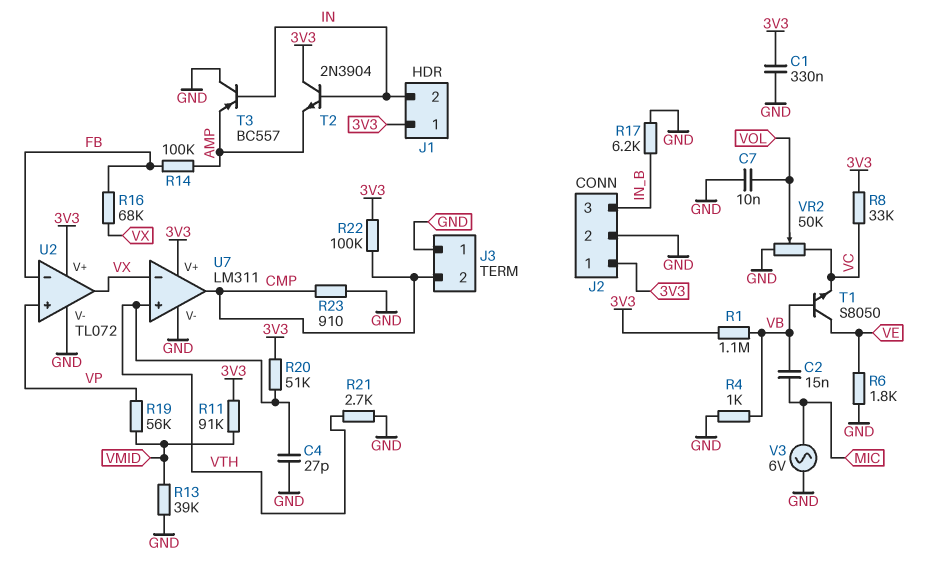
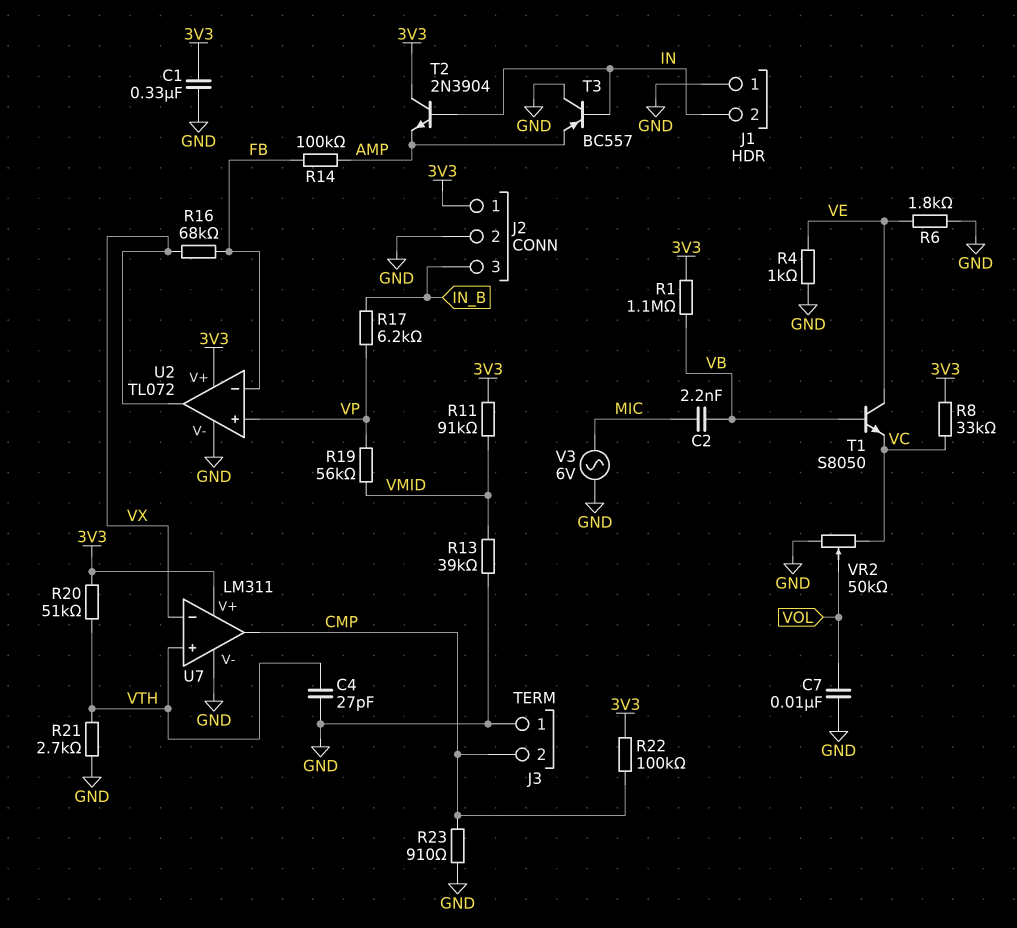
C2: 15nF (MIC, VB) -> 2.2nF (MIC, VB)
J1 pin 1: 3V3 -> GND
R4: 1k (GND, VB) -> 1k (GND, VE)
R17: 6.2k (GND, IN_B) -> 6.2k (IN_B, VP)

